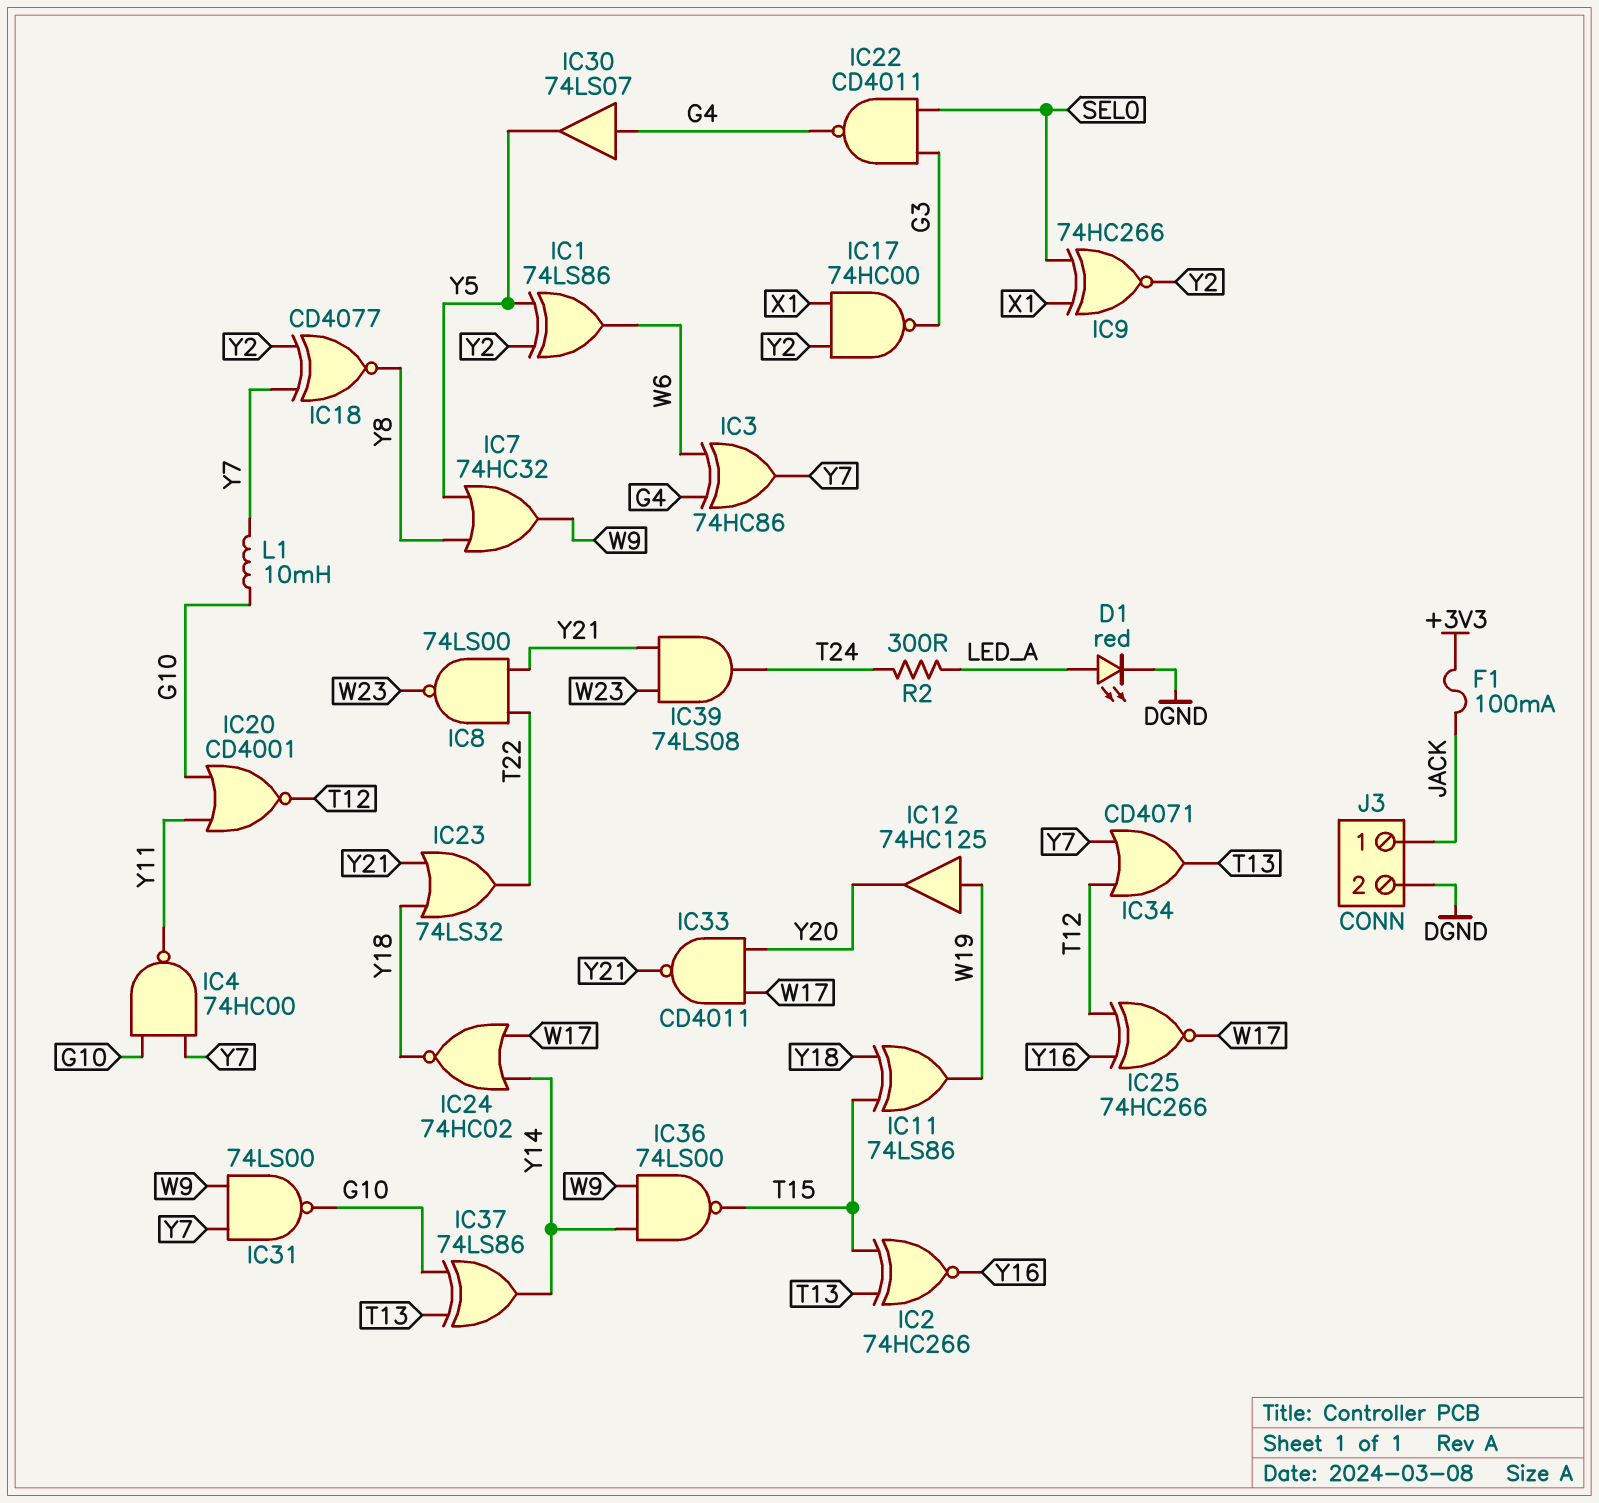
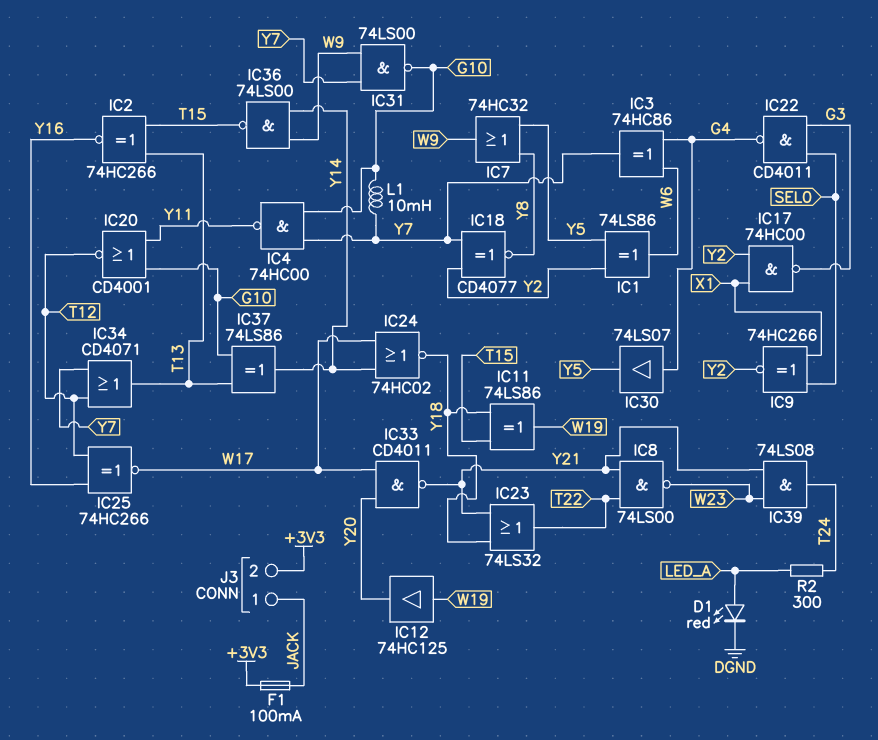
J3 pin 2: DGND -> +3V3

